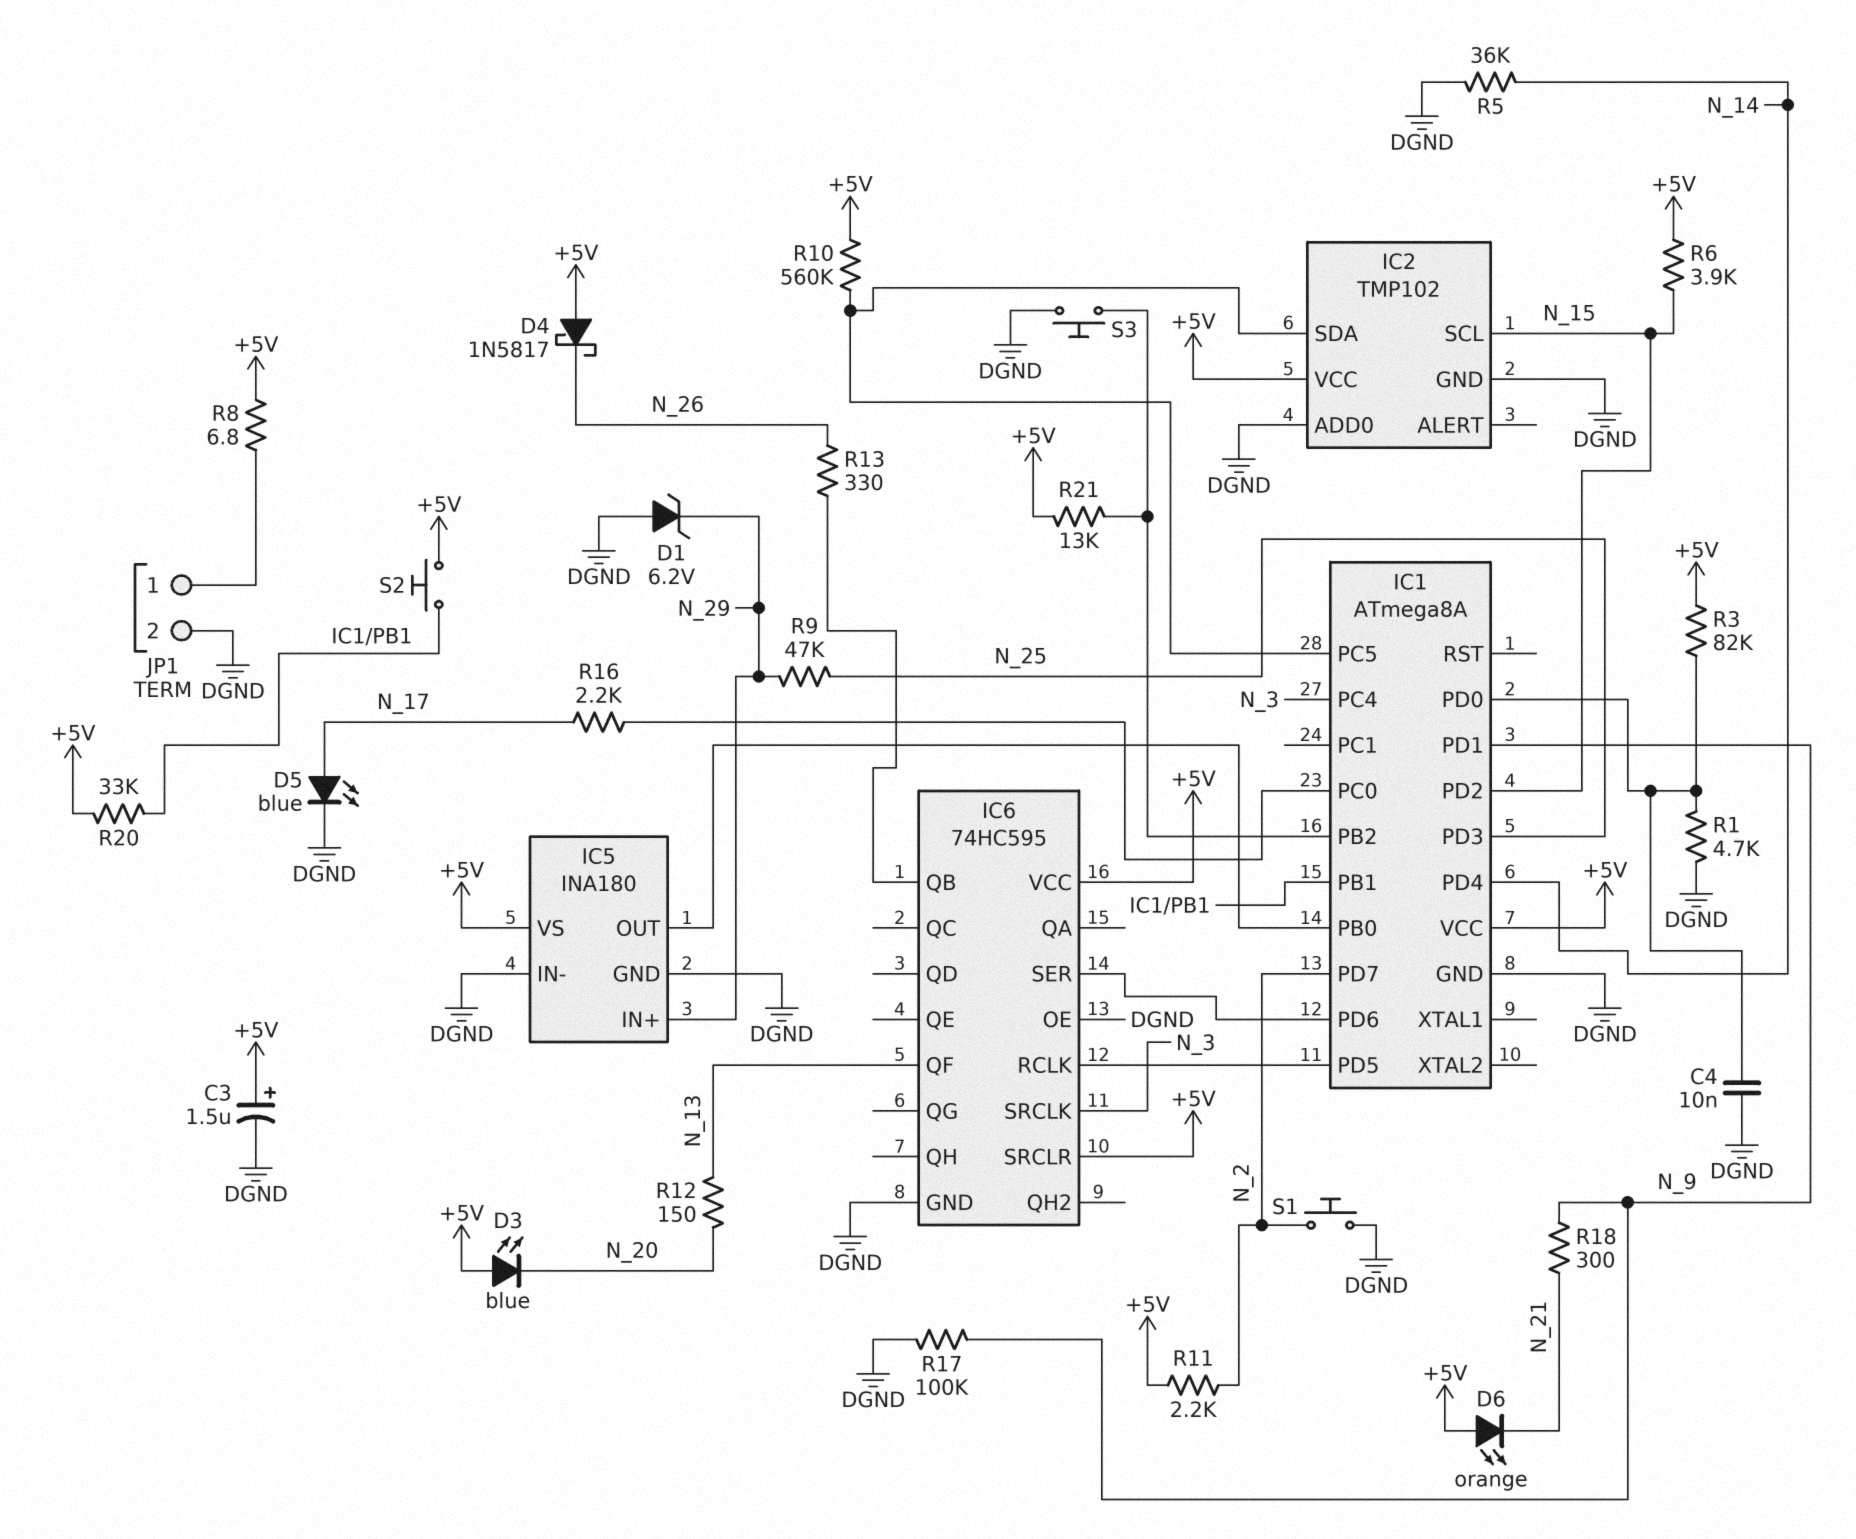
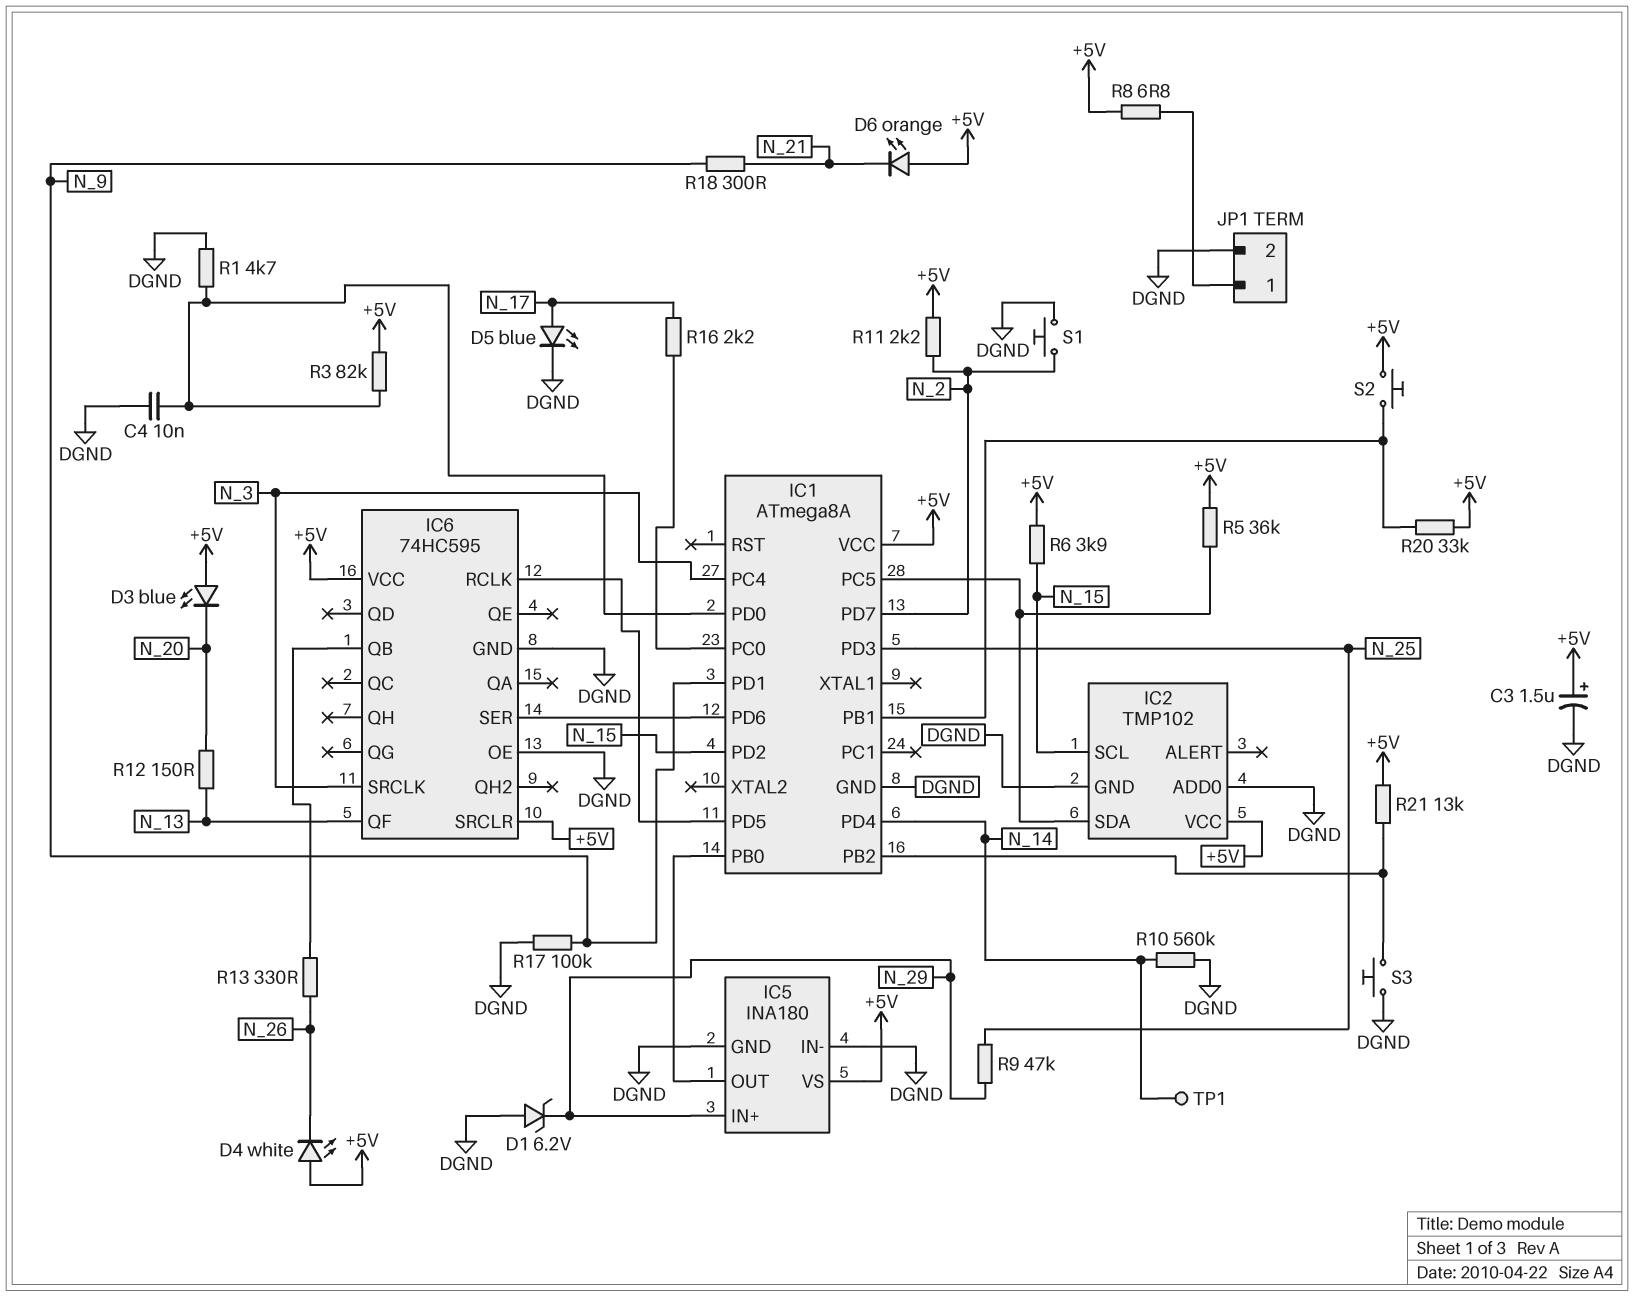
D4: schottky 1N5817 (A +5V, K N_26) -> LED white (A +5V, K N_26)
R5: 36k (DGND, N_14) -> 36k (+5V, IC1/PC5)
R10: 560k (+5V, IC1/PC5) -> 560k (DGND, N_14)
TP1: none -> test point (N_14)

